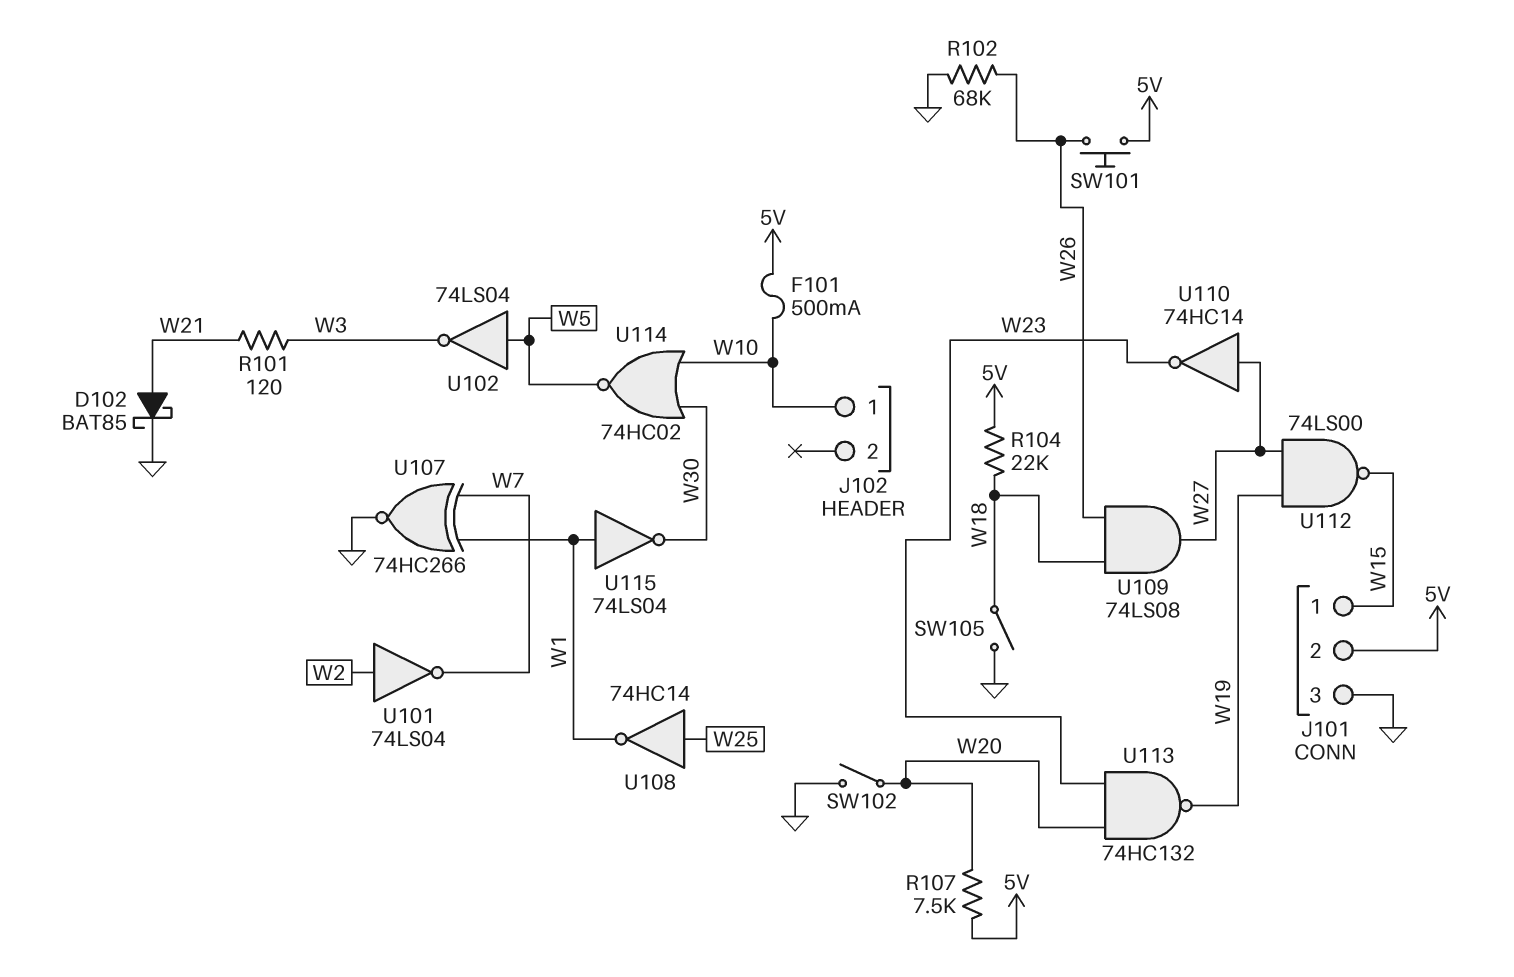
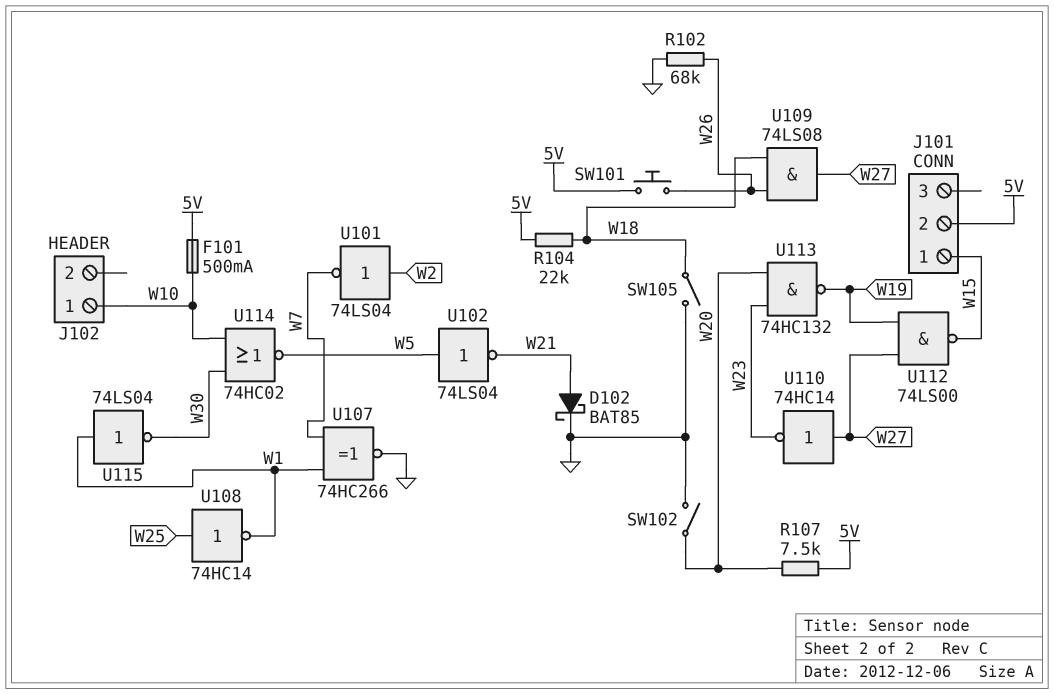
J101 pin 3: GND -> none
R101: 120 (W3, W21) -> none
U102: NOT 74LS04 (in W5, out W3) -> NOT 74LS04 (in W5, out W21)

